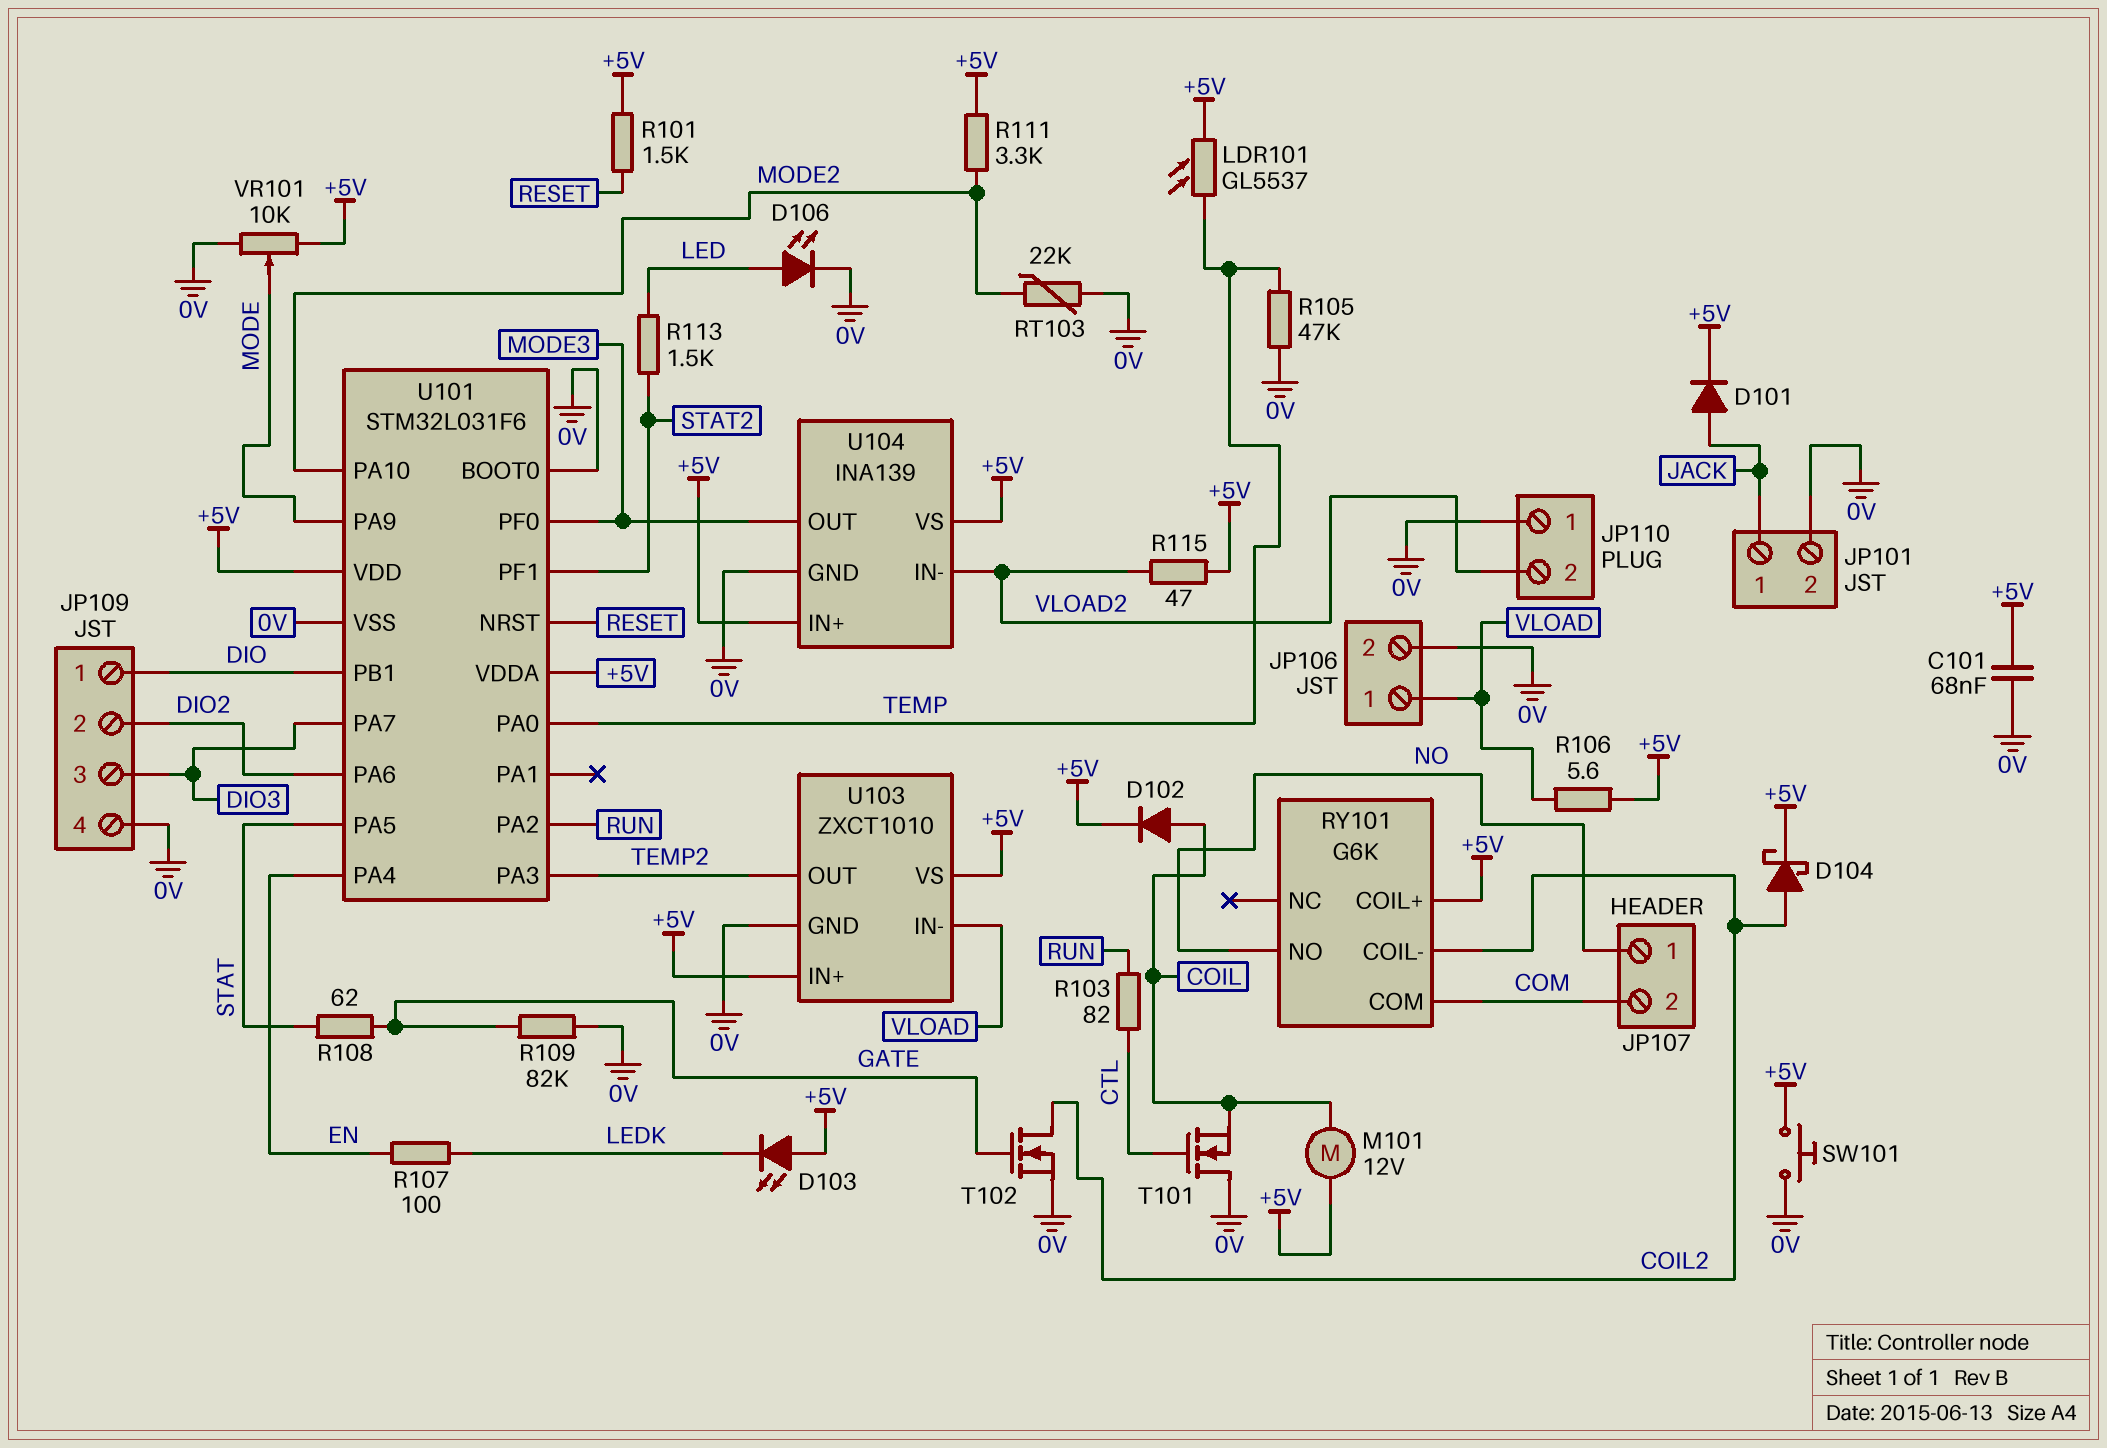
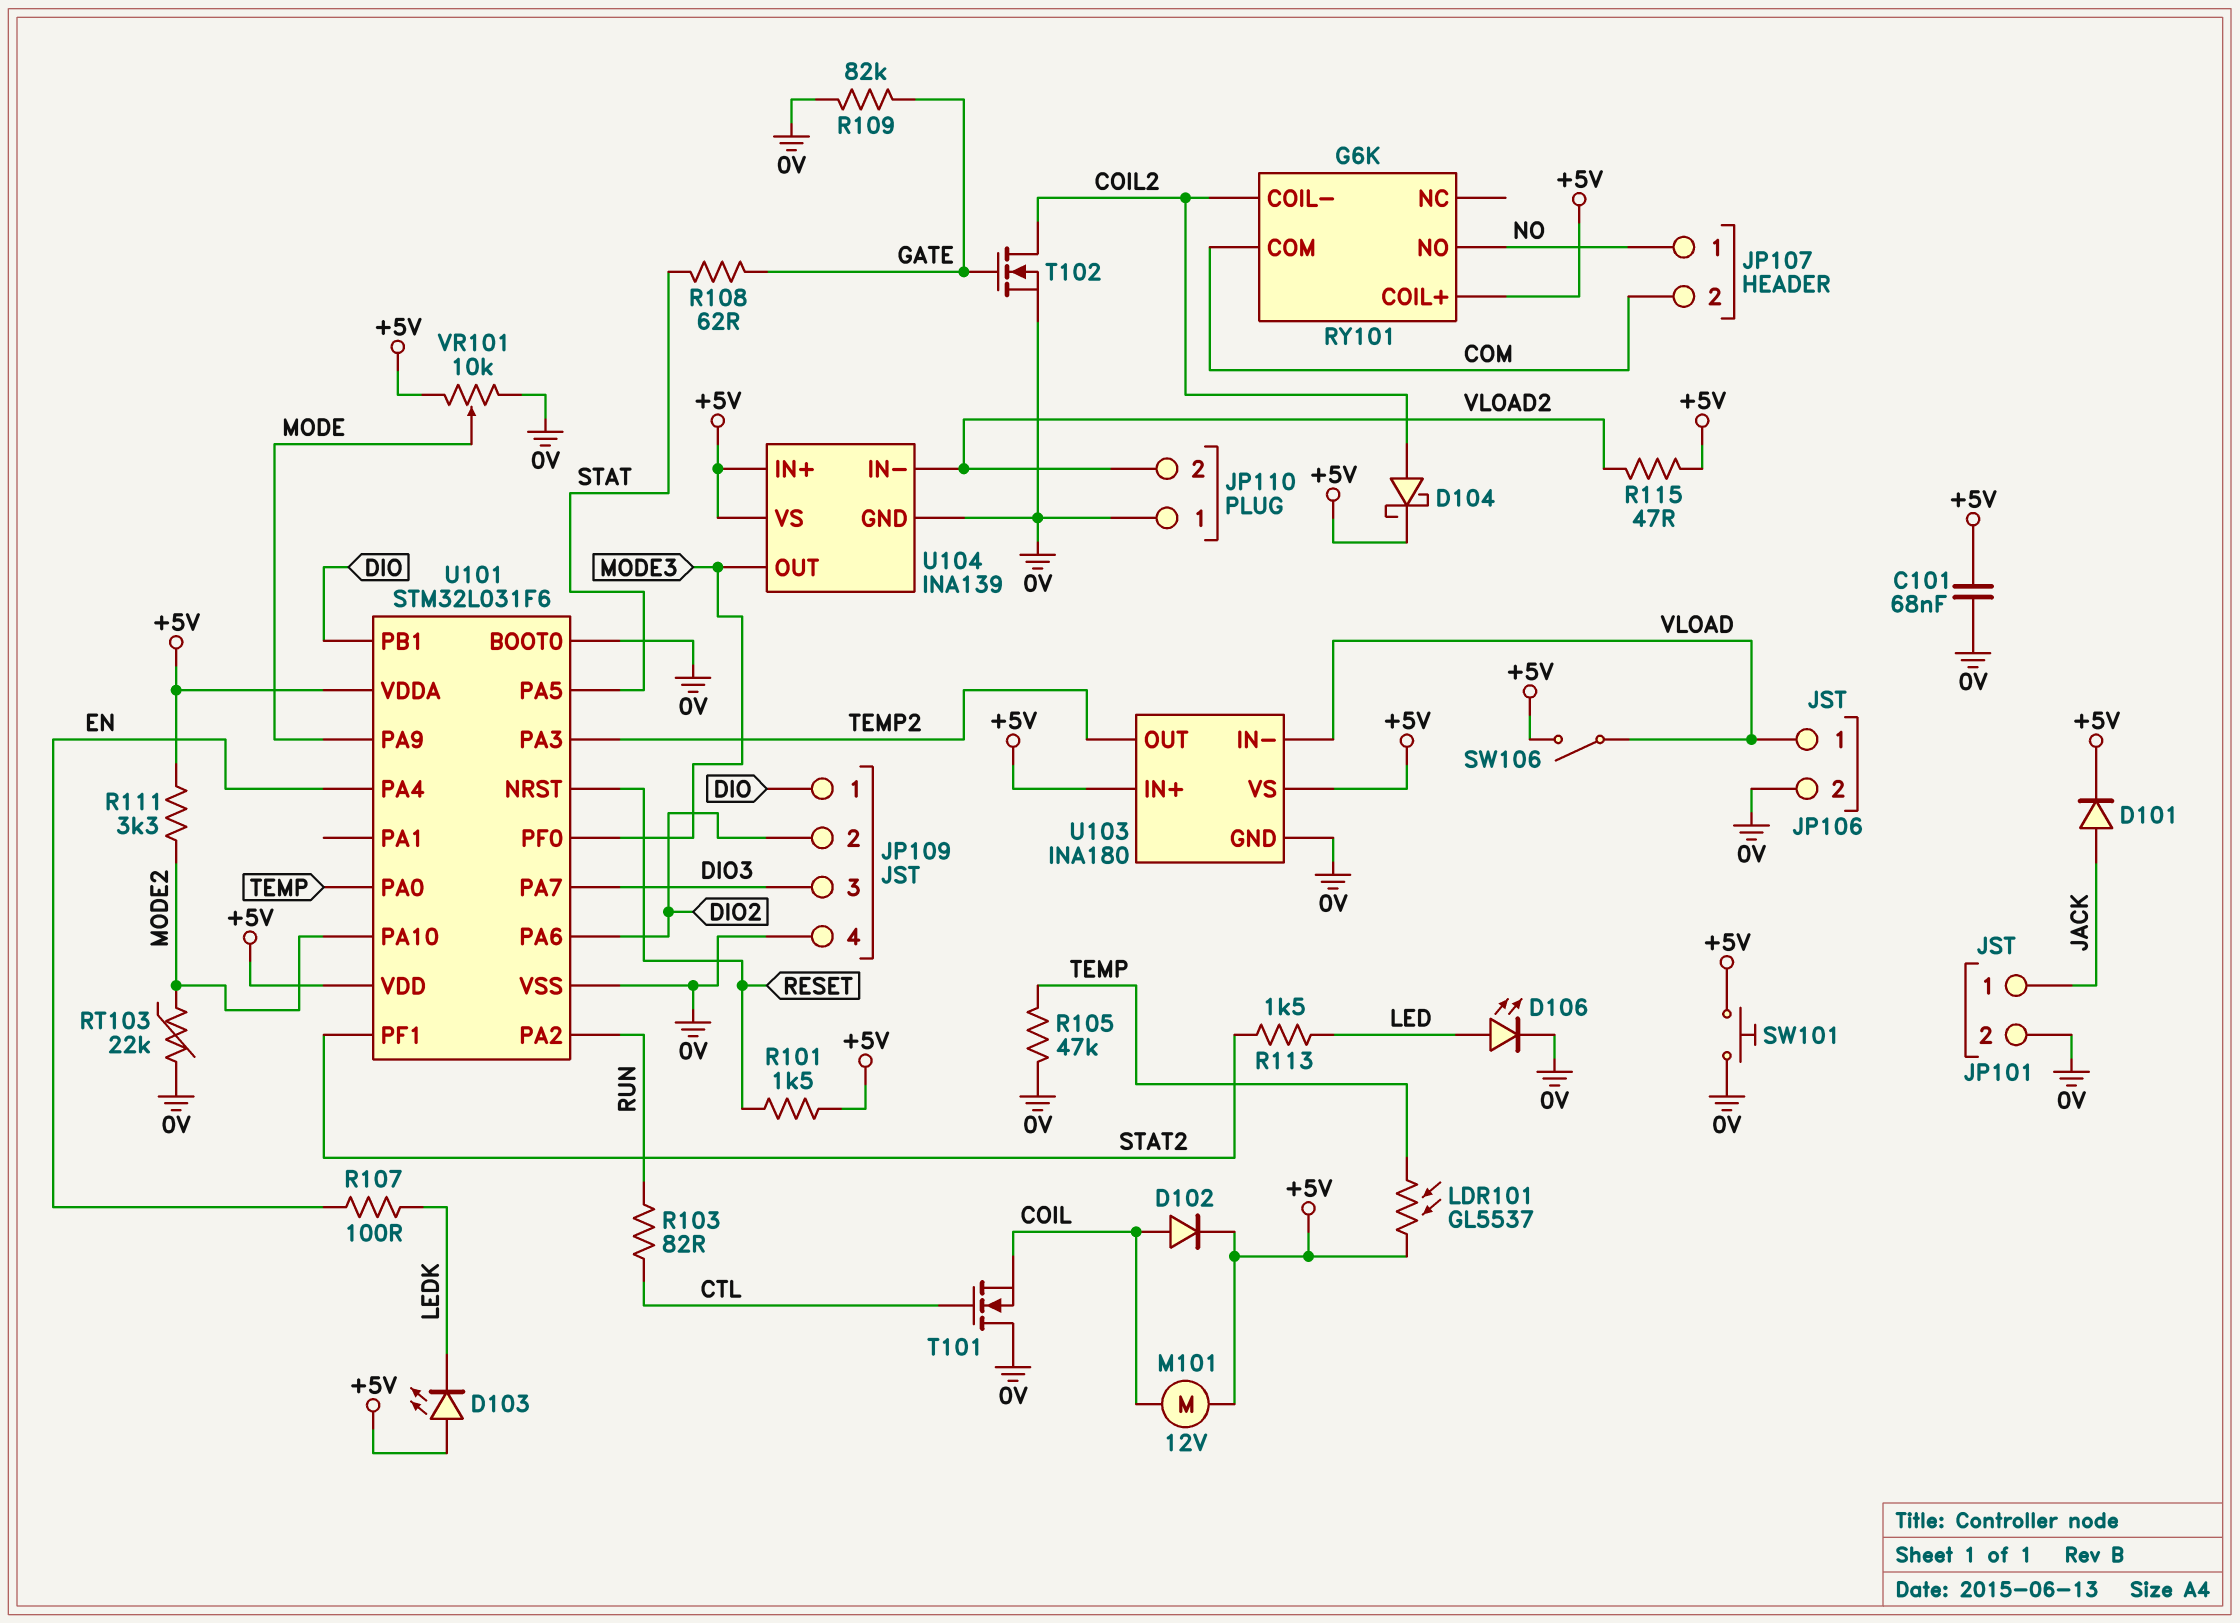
R106: 5.6 (+5V, VLOAD) -> none
SW106: none -> switch (+5V, VLOAD)
U103: ZXCT1010 -> INA180

